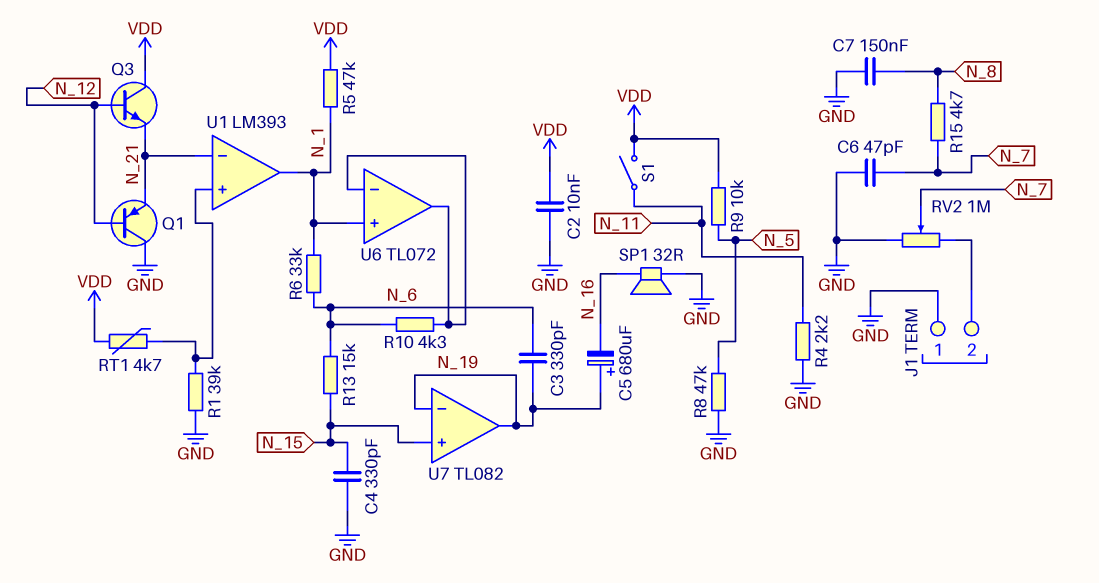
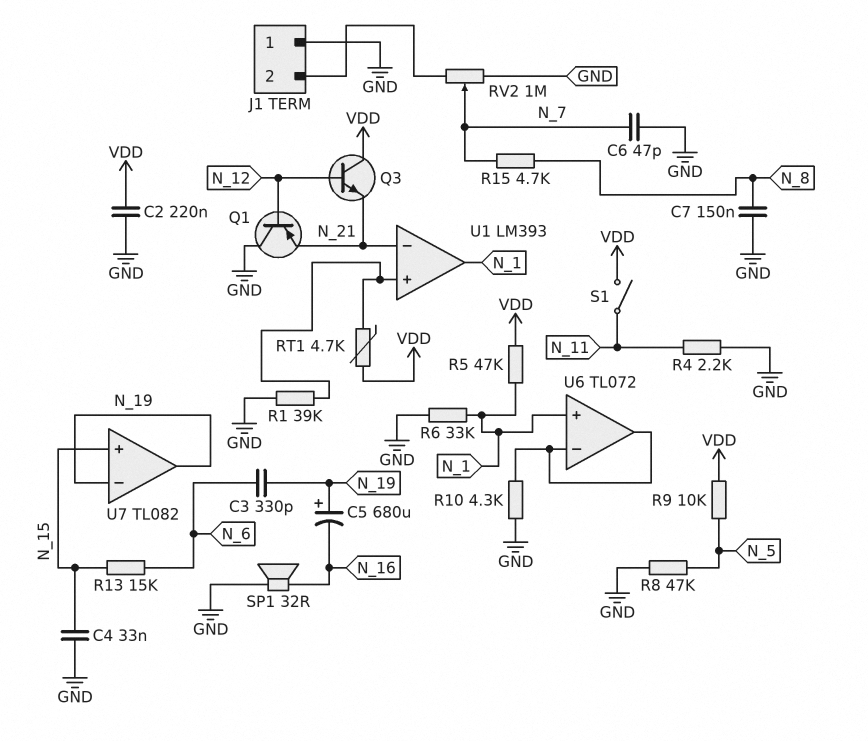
C2: 10nF (GND, VDD) -> 220nF (GND, VDD)
C4: 330pF (GND, N_15) -> 33nF (GND, N_15)
R6: 33k (N_1, N_6) -> 33k (GND, N_1)
R10: 4.3k (N_6, U6/in-) -> 4.3k (GND, U6/in-)

